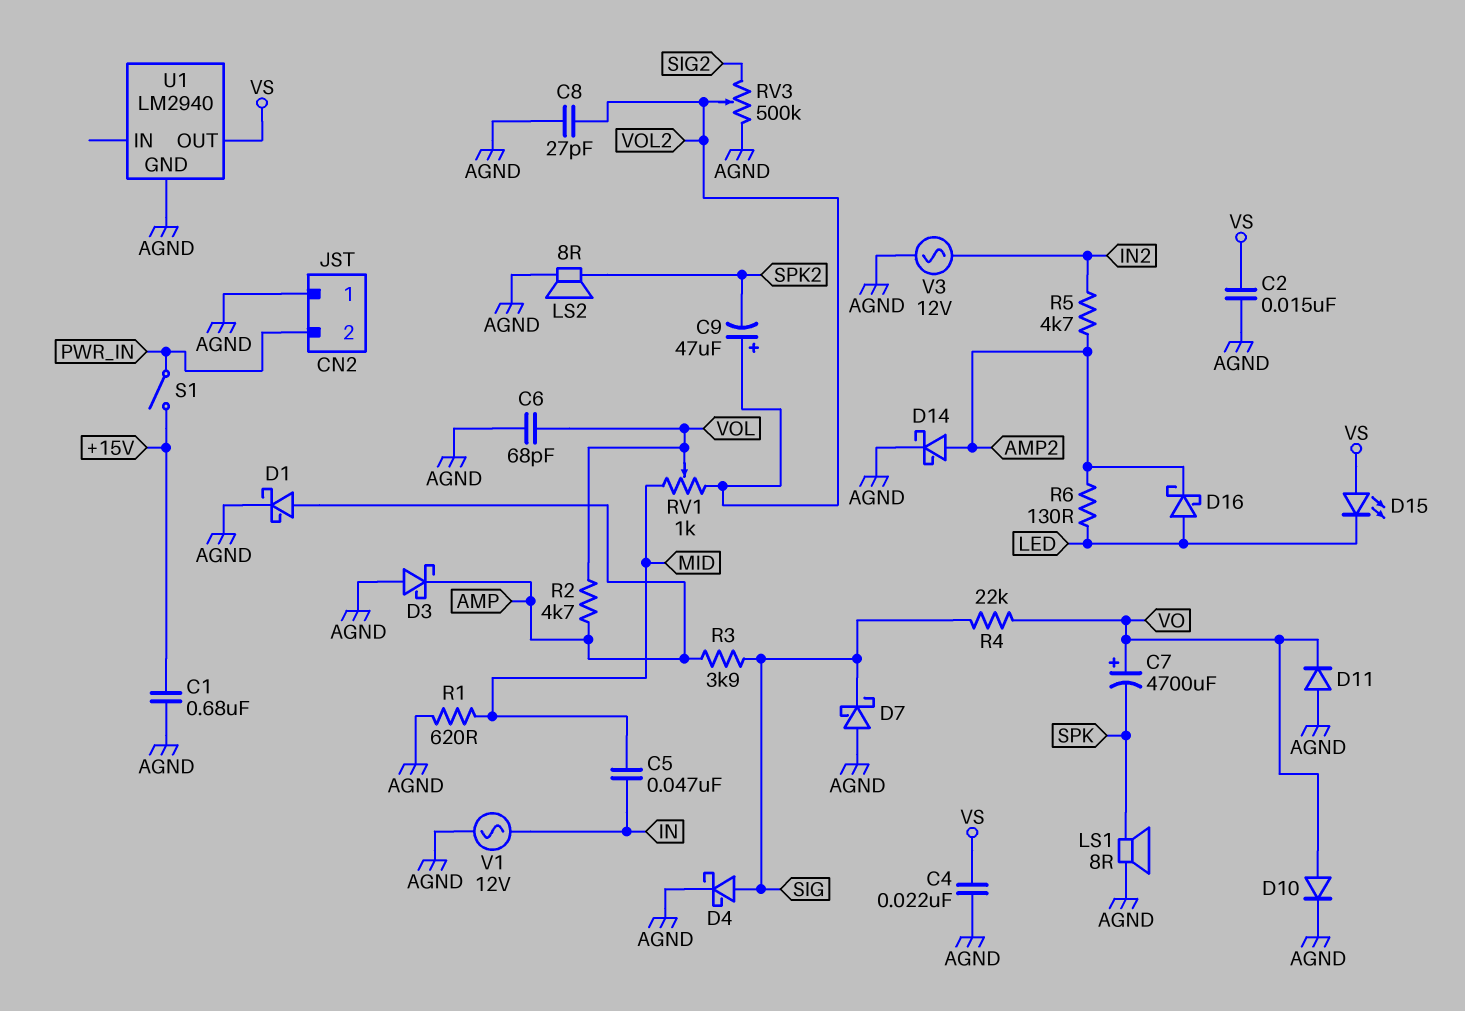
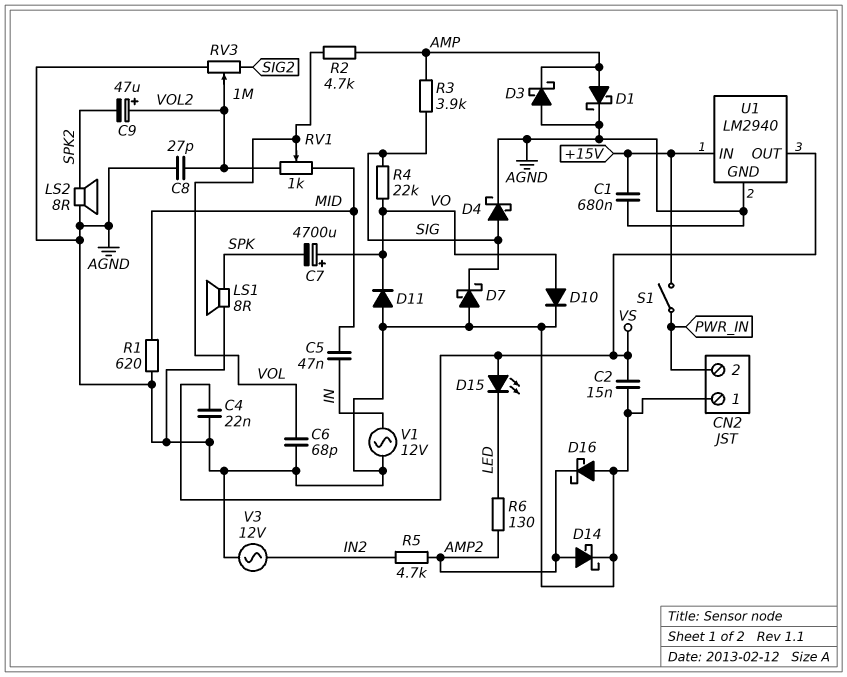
D16: schottky (A LED, K AMP2) -> schottky (A AGND, K AMP2)
RV3: 500k (AGND, SIG2, wiper VOL2) -> 1M (AGND, SIG2, wiper VOL2)
U1 pin IN: none -> +15V

